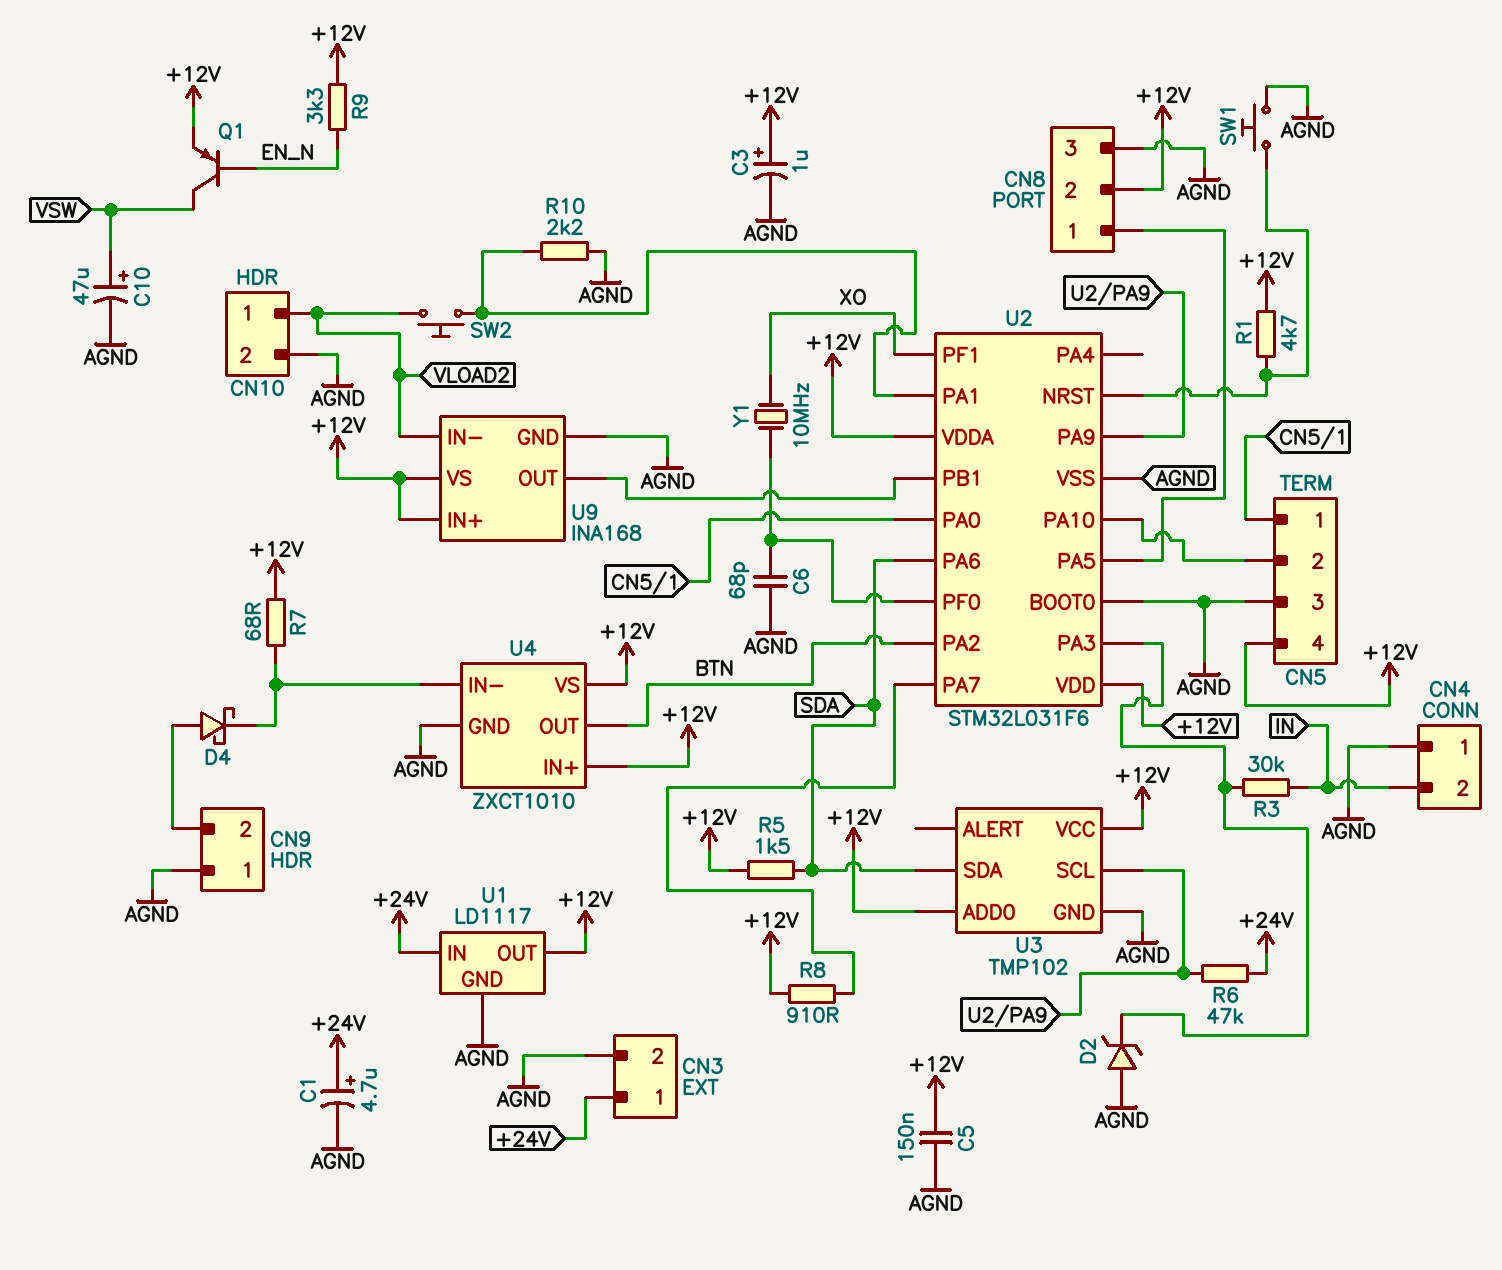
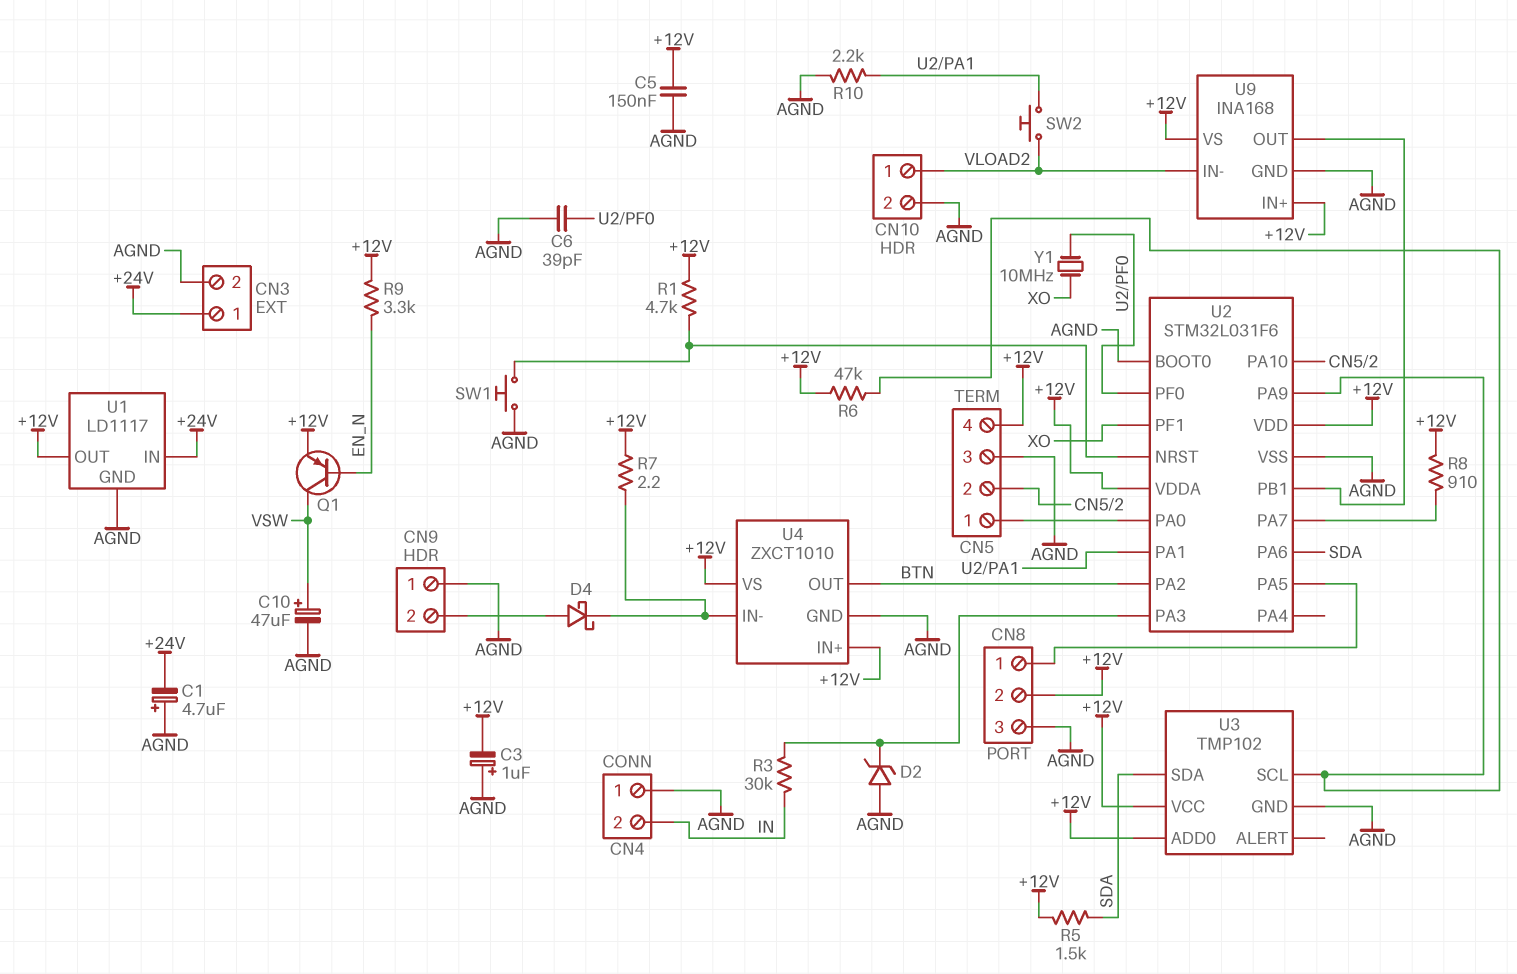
C1: 4.7uF (plus +24V, minus AGND) -> 4.7uF (plus AGND, minus +24V)
C3: 1uF (plus +12V, minus AGND) -> 1uF (plus AGND, minus +12V)
C6: 68pF (AGND, U2/PF0) -> 39pF (AGND, U2/PF0)
R6: 47k (+24V, U2/PA9) -> 47k (+12V, U2/PA9)
R7: 68 (+12V, U4/IN-) -> 2.2 (+12V, U4/IN-)

